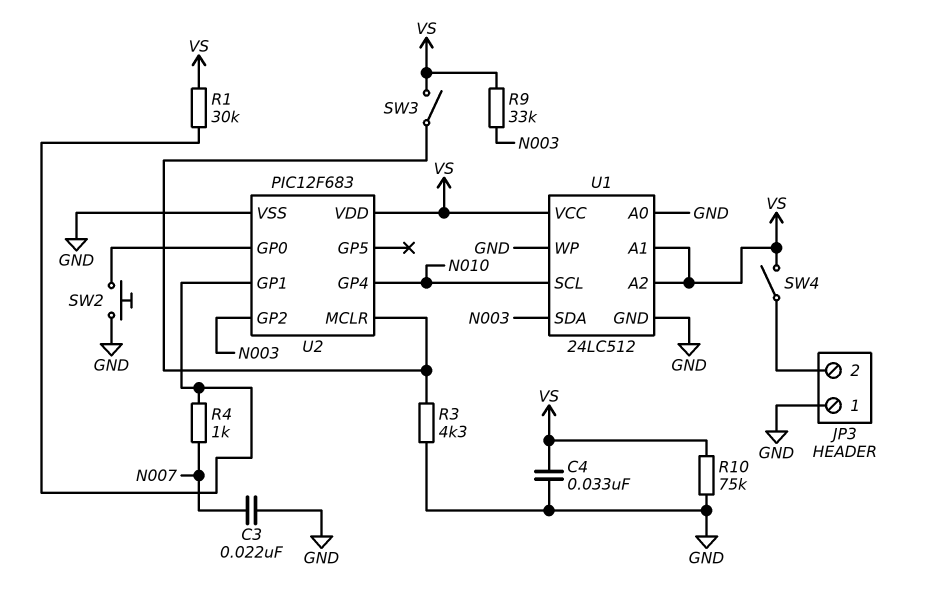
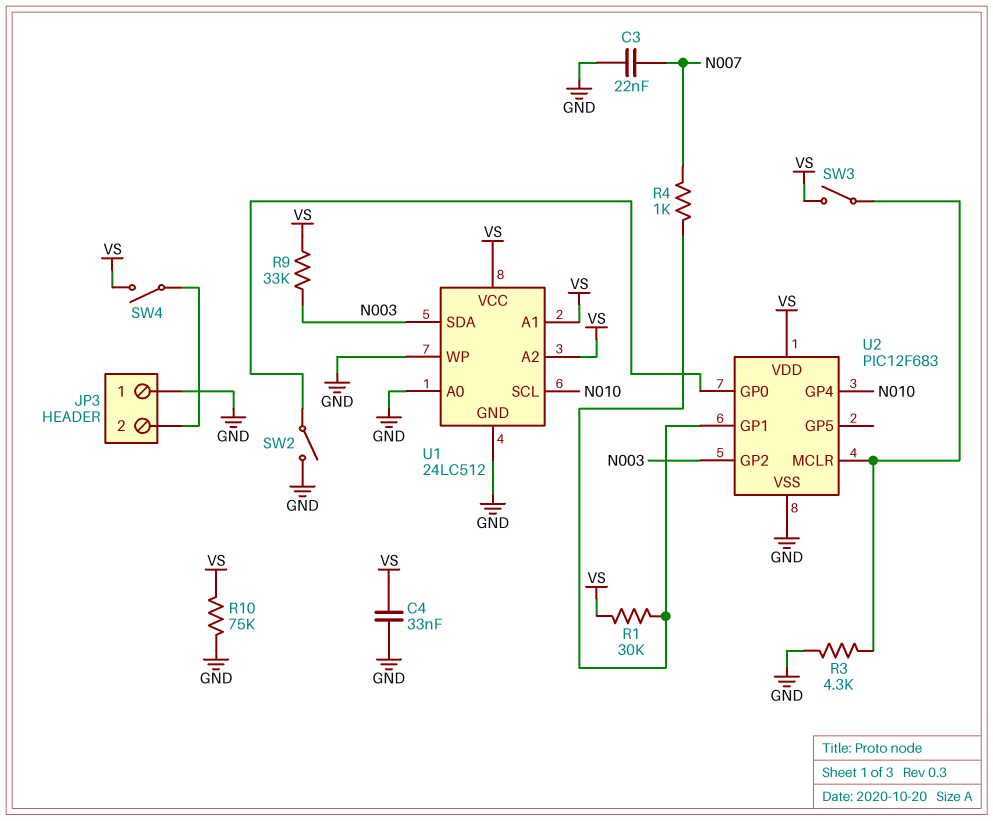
SW2: button (GND, U2/GP0) -> switch (GND, U2/GP0)

